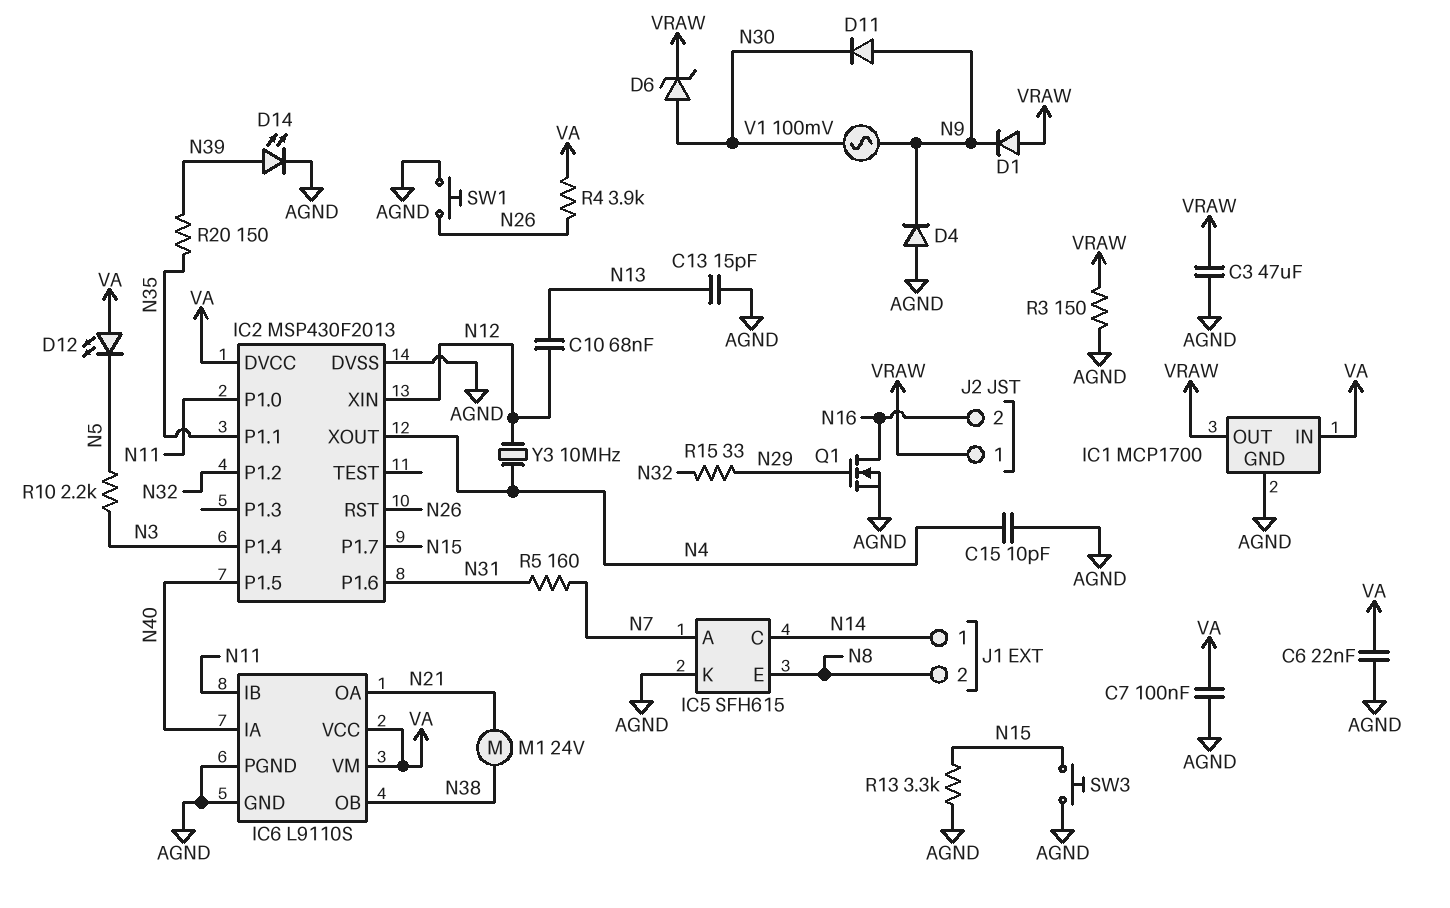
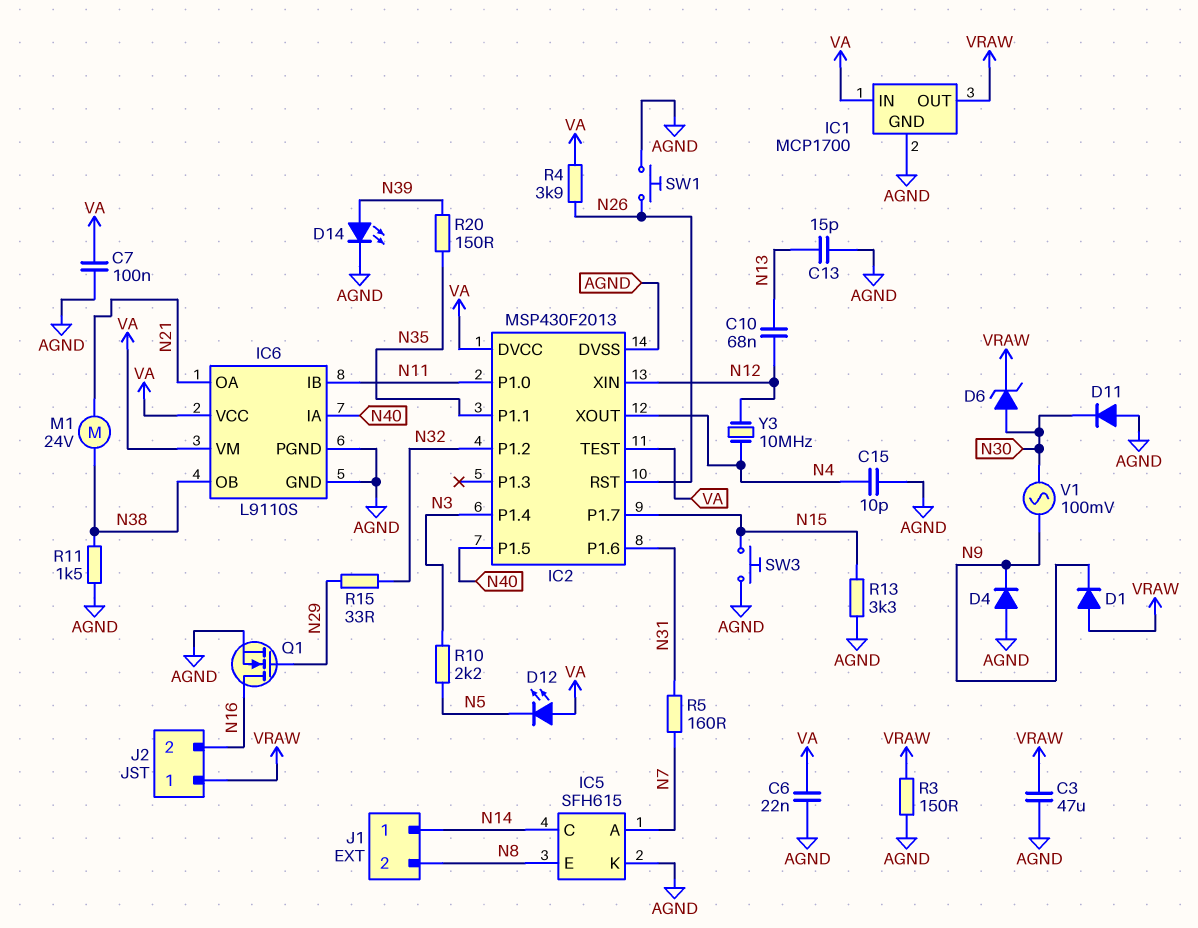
D11: diode (A N9, K N30) -> diode (A AGND, K N30)
IC2 pin TEST: none -> VA
R11: none -> 1.5k (AGND, N38)

